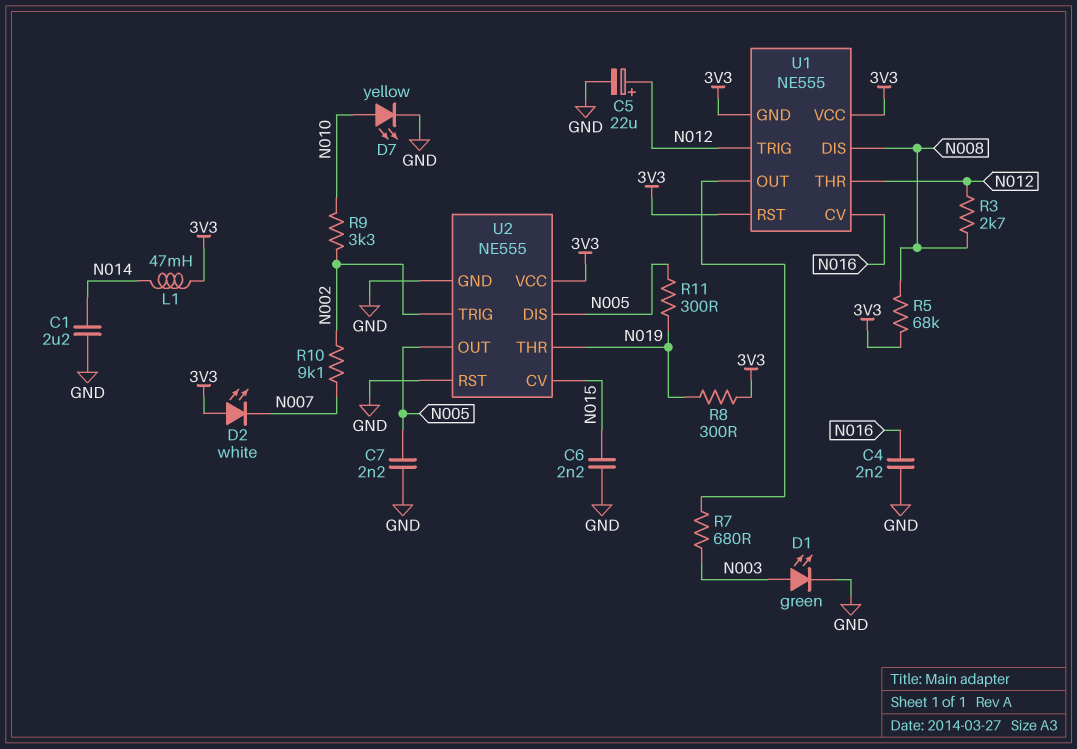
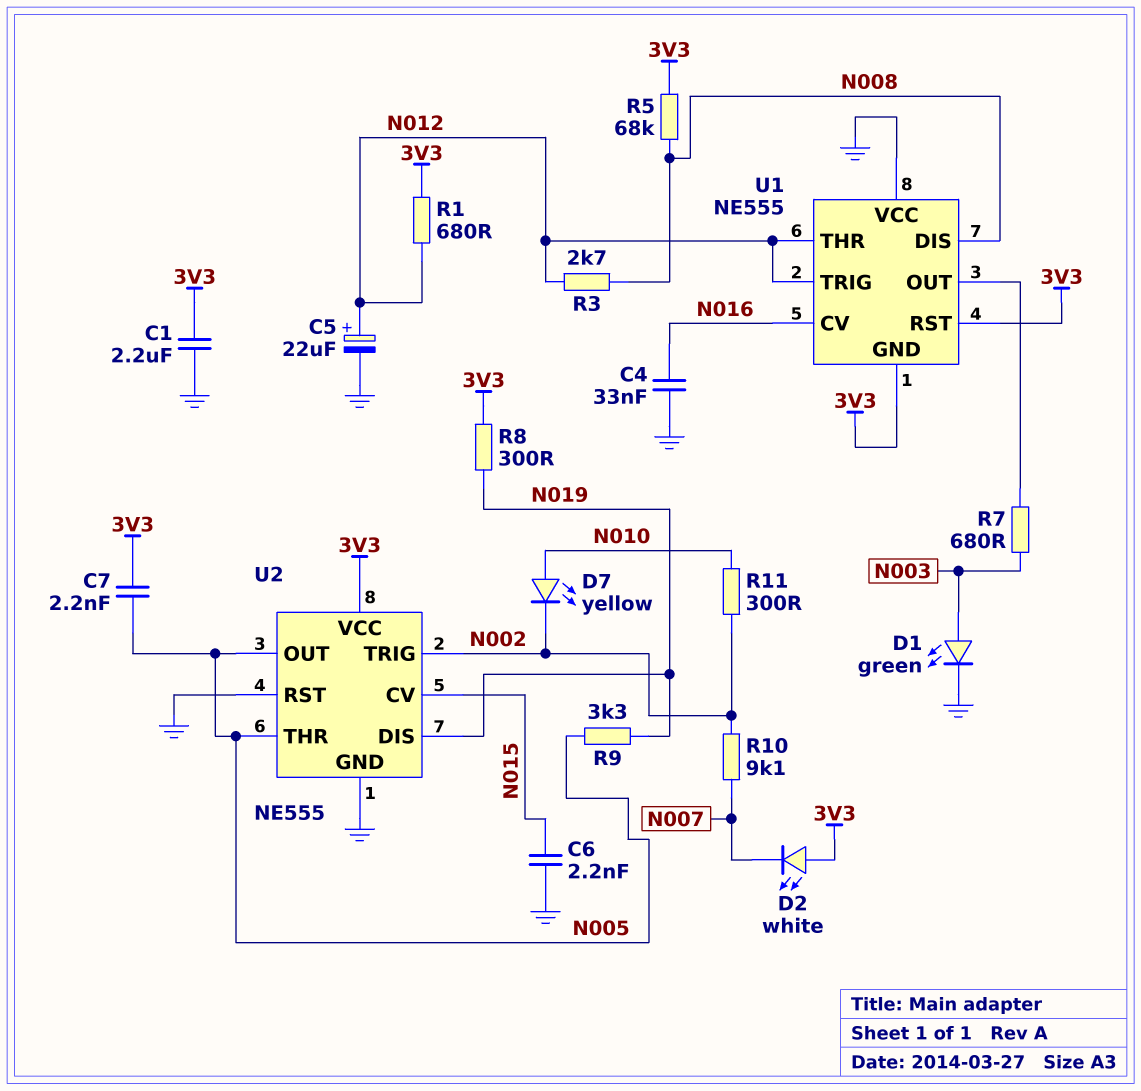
C1: 2.2uF (GND, N014) -> 2.2uF (3V3, GND)
C4: 2.2nF (GND, N016) -> 33nF (GND, N016)
C7: 2.2nF (GND, N005) -> 2.2nF (3V3, N005)
D7: LED yellow (A N010, K GND) -> LED yellow (A N010, K N002)
L1: 47mH (3V3, N014) -> none
R1: none -> 680 (3V3, N012)
R9: 3.3k (N002, N010) -> 3.3k (N005, N019)
R11: 300 (N005, N019) -> 300 (N002, N010)
U1 pin VCC: 3V3 -> GND
U2 pin DIS: N005 -> N019
U2 pin THR: N019 -> N005

